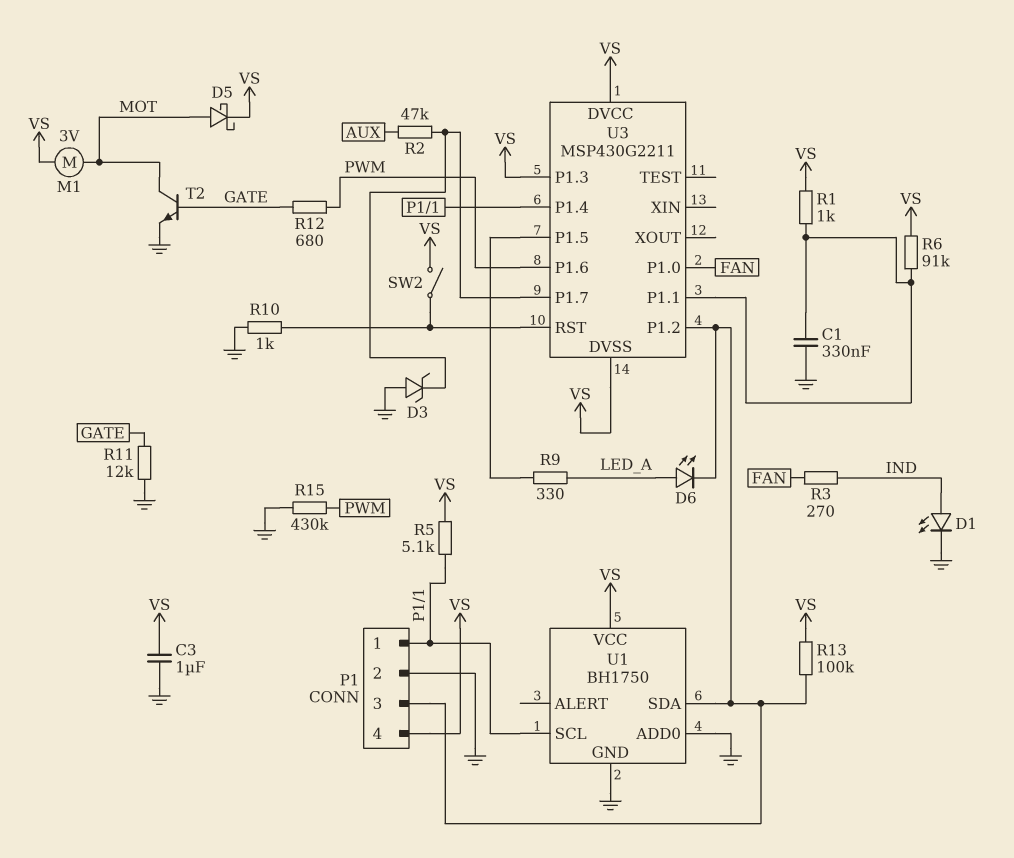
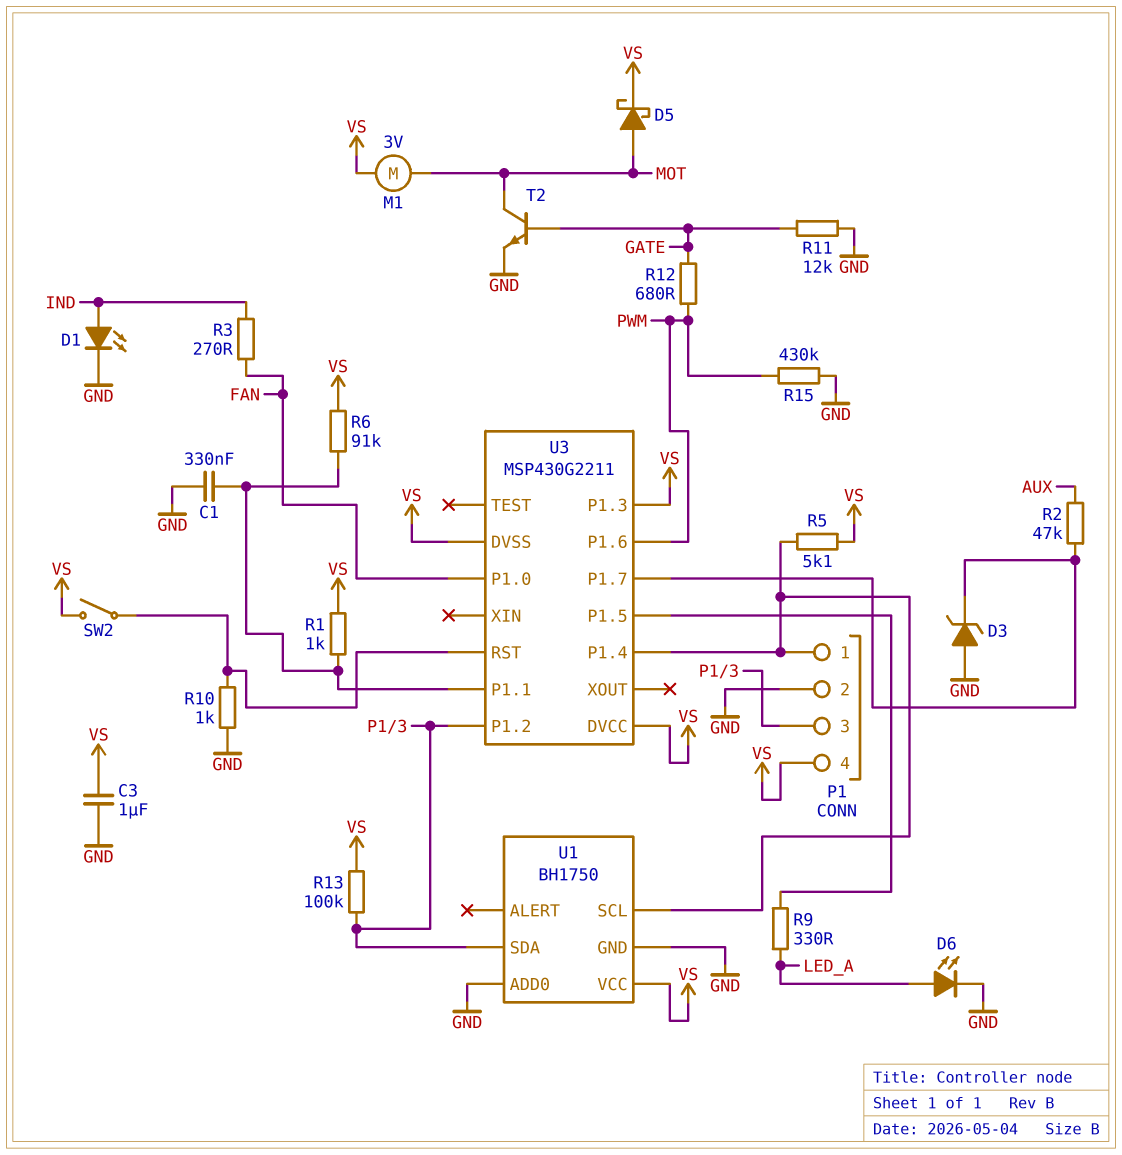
D6: LED (A LED_A, K P1/3) -> LED (A LED_A, K GND)

